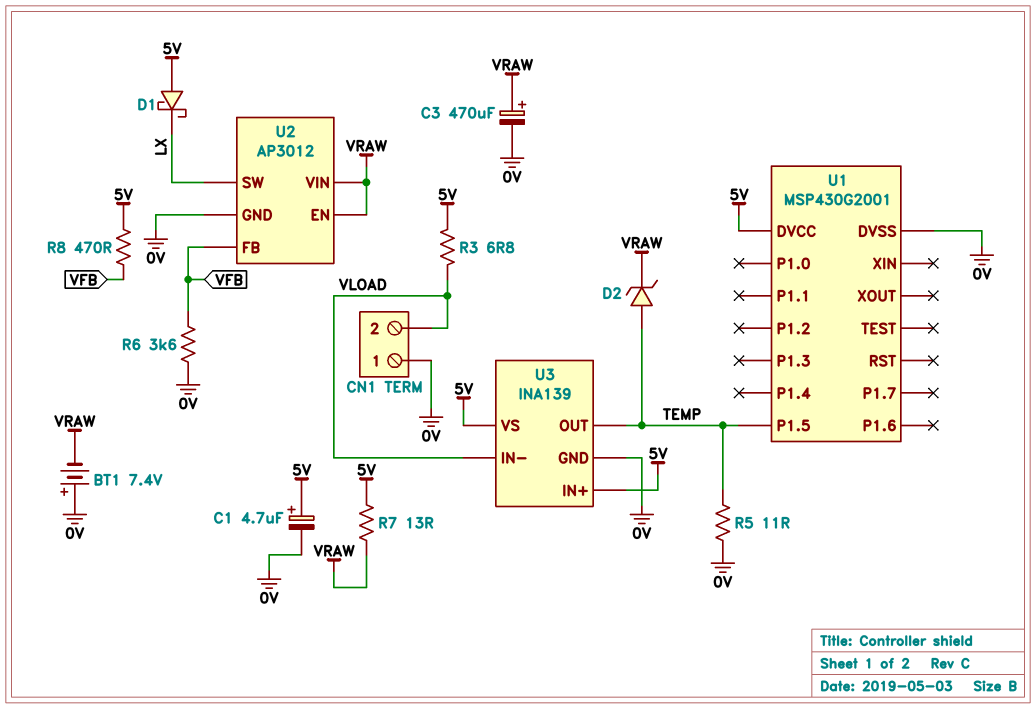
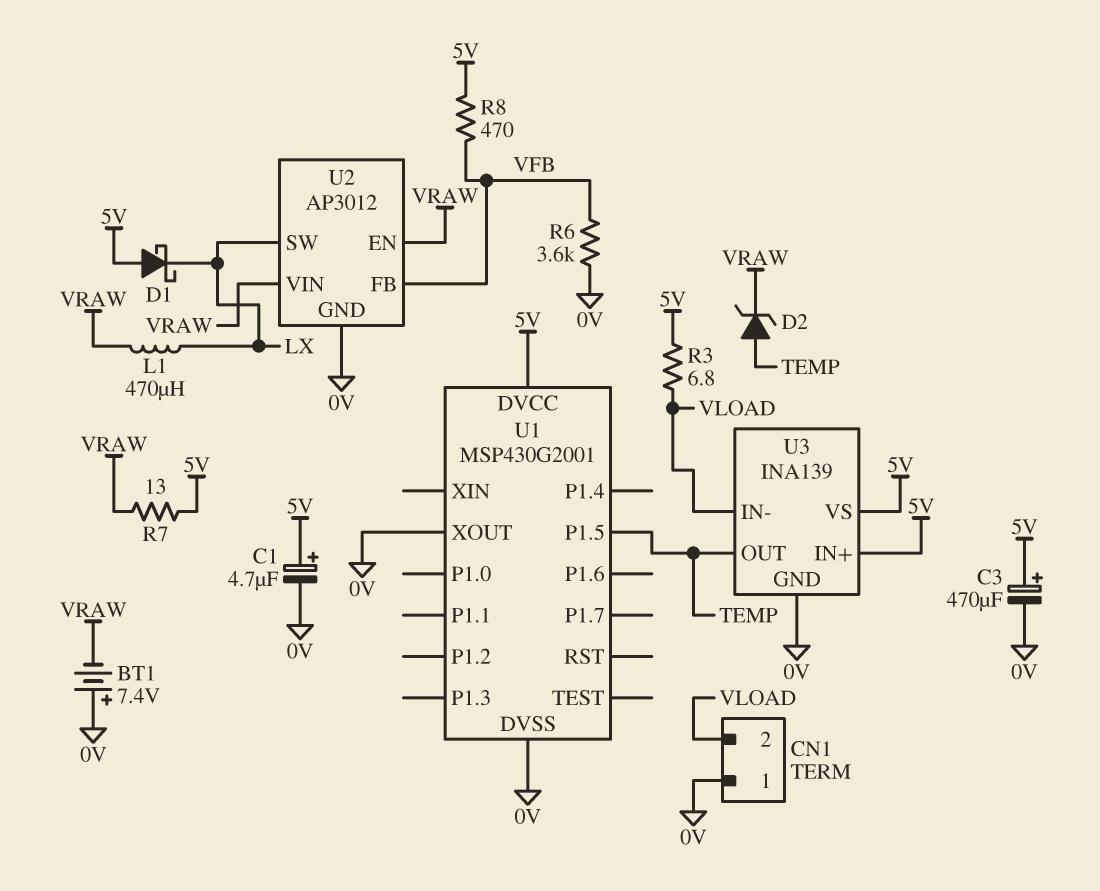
C3: 470uF (plus VRAW, minus 0V) -> 470uF (plus 5V, minus 0V)
L1: none -> 470uH (LX, VRAW)
R5: 11 (0V, TEMP) -> none
U1 pin XOUT: none -> 0V

